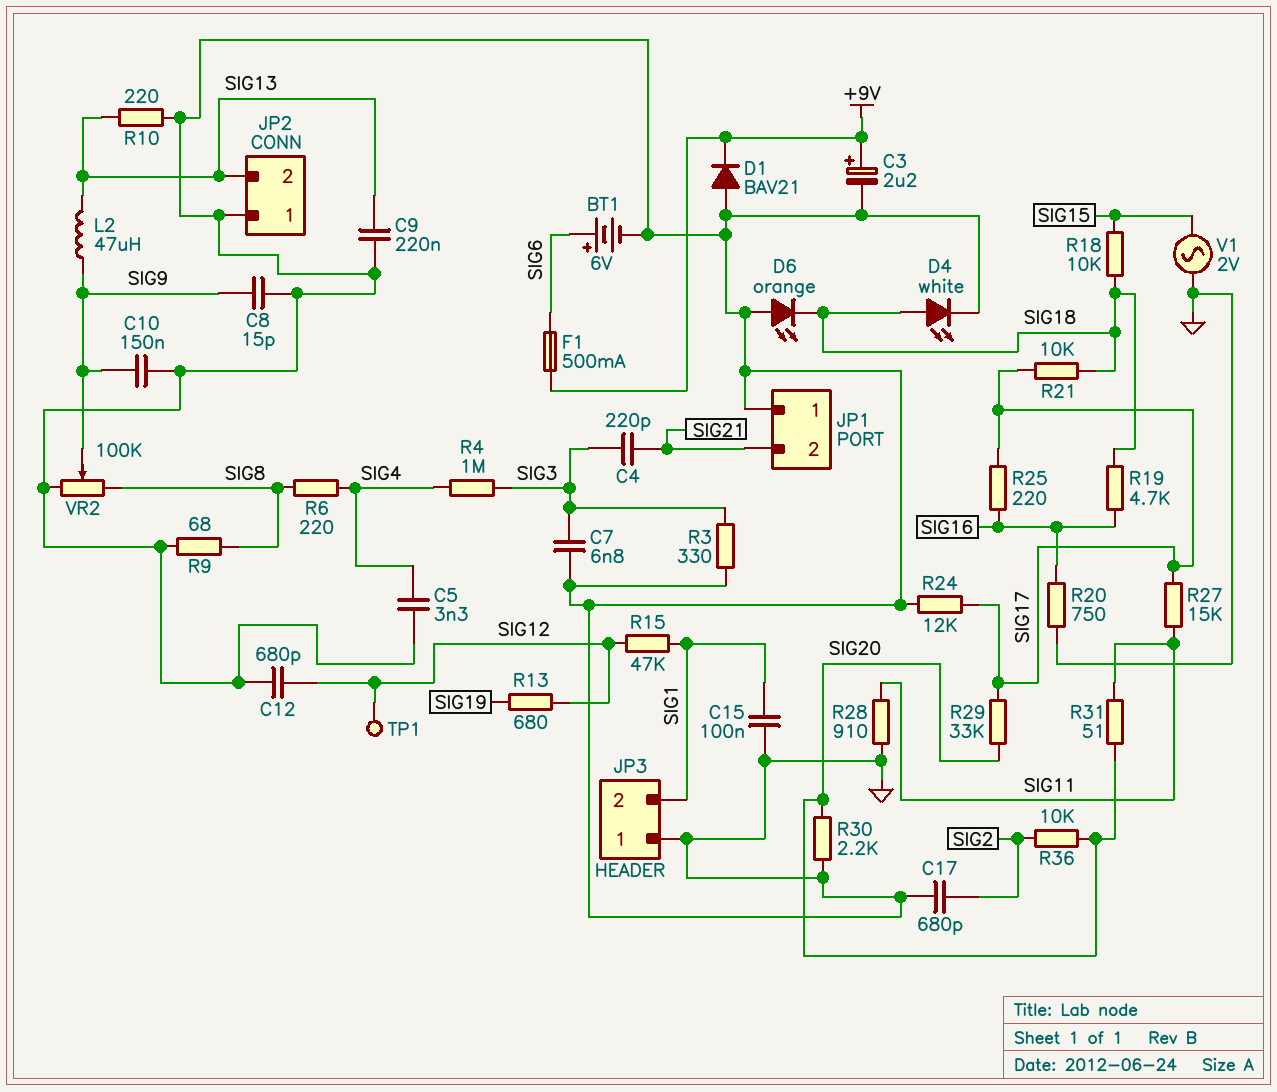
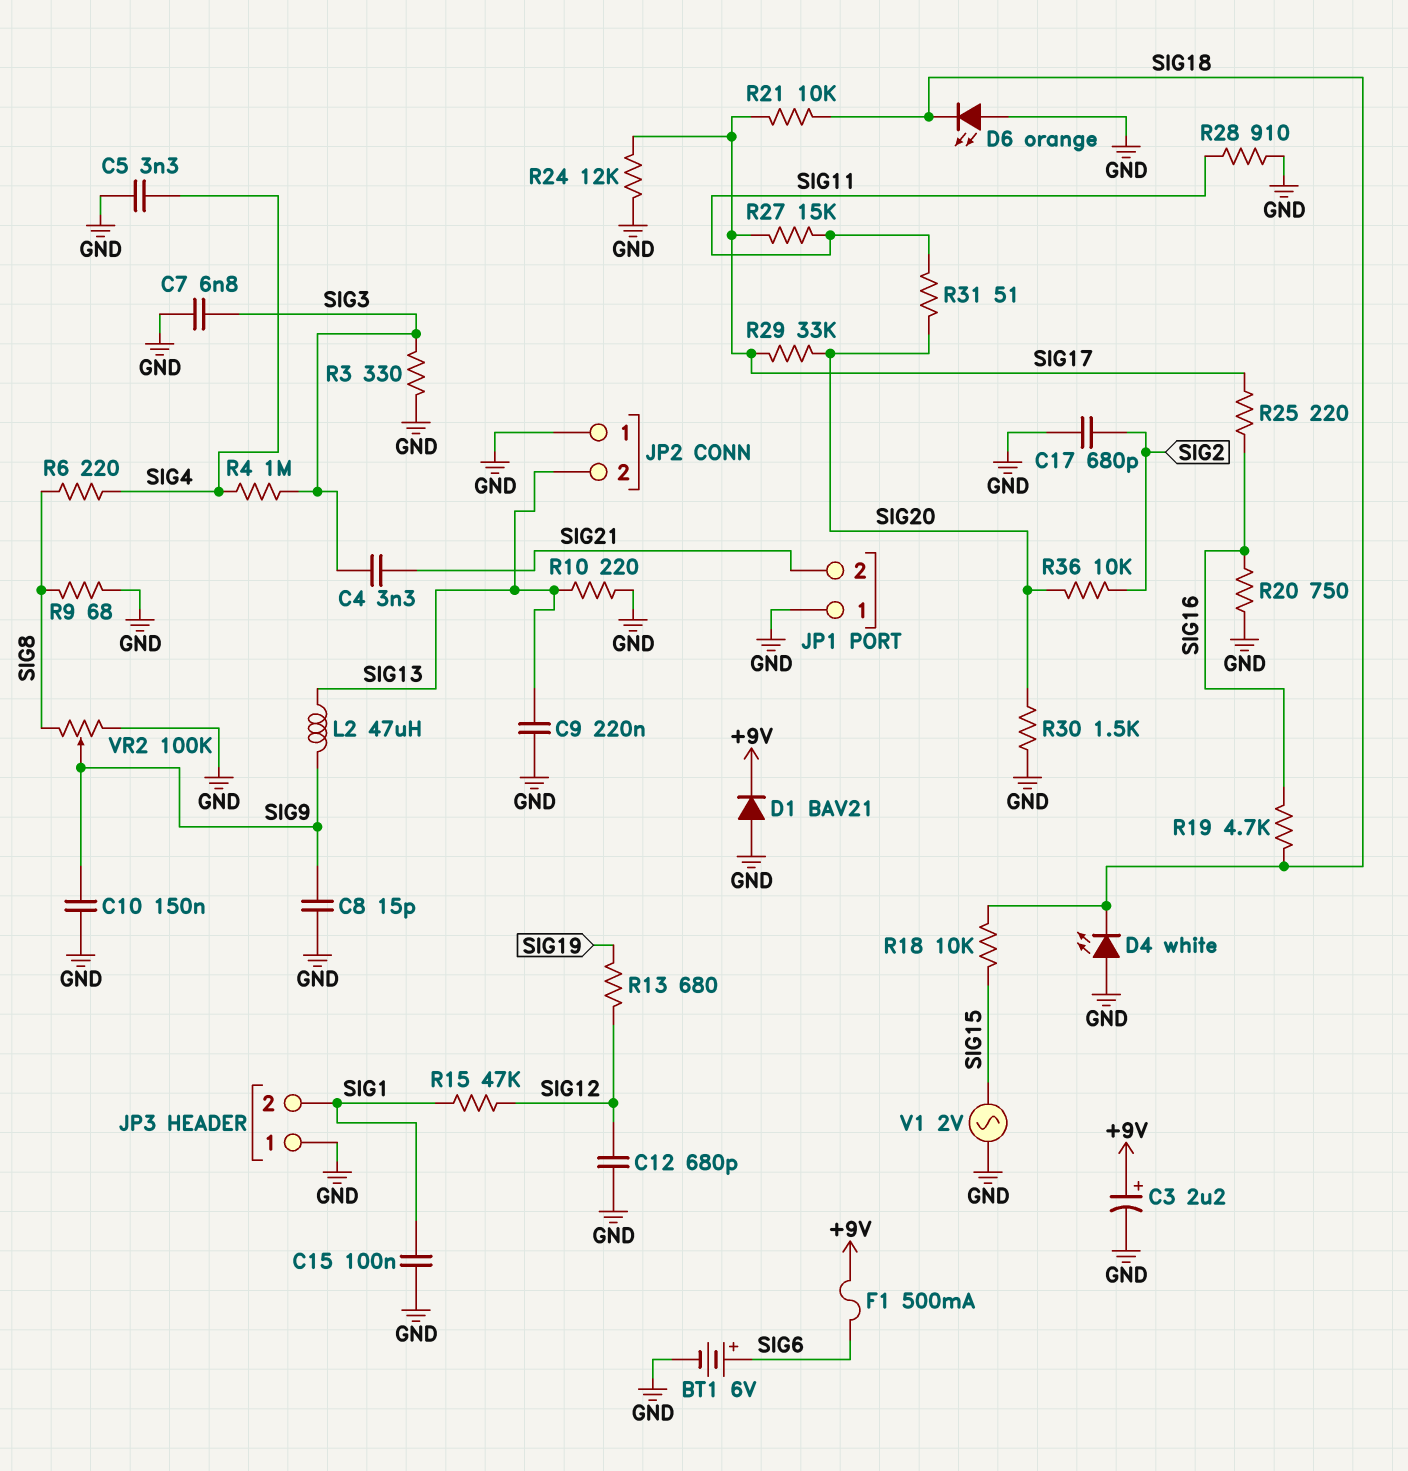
C4: 220pF (SIG3, SIG21) -> 3.3nF (SIG3, SIG21)
D4: LED white (A SIG18, K GND) -> LED white (A GND, K SIG18)
R30: 2.2k (GND, SIG20) -> 1.5k (GND, SIG20)
TP1: test point (SIG12) -> none

